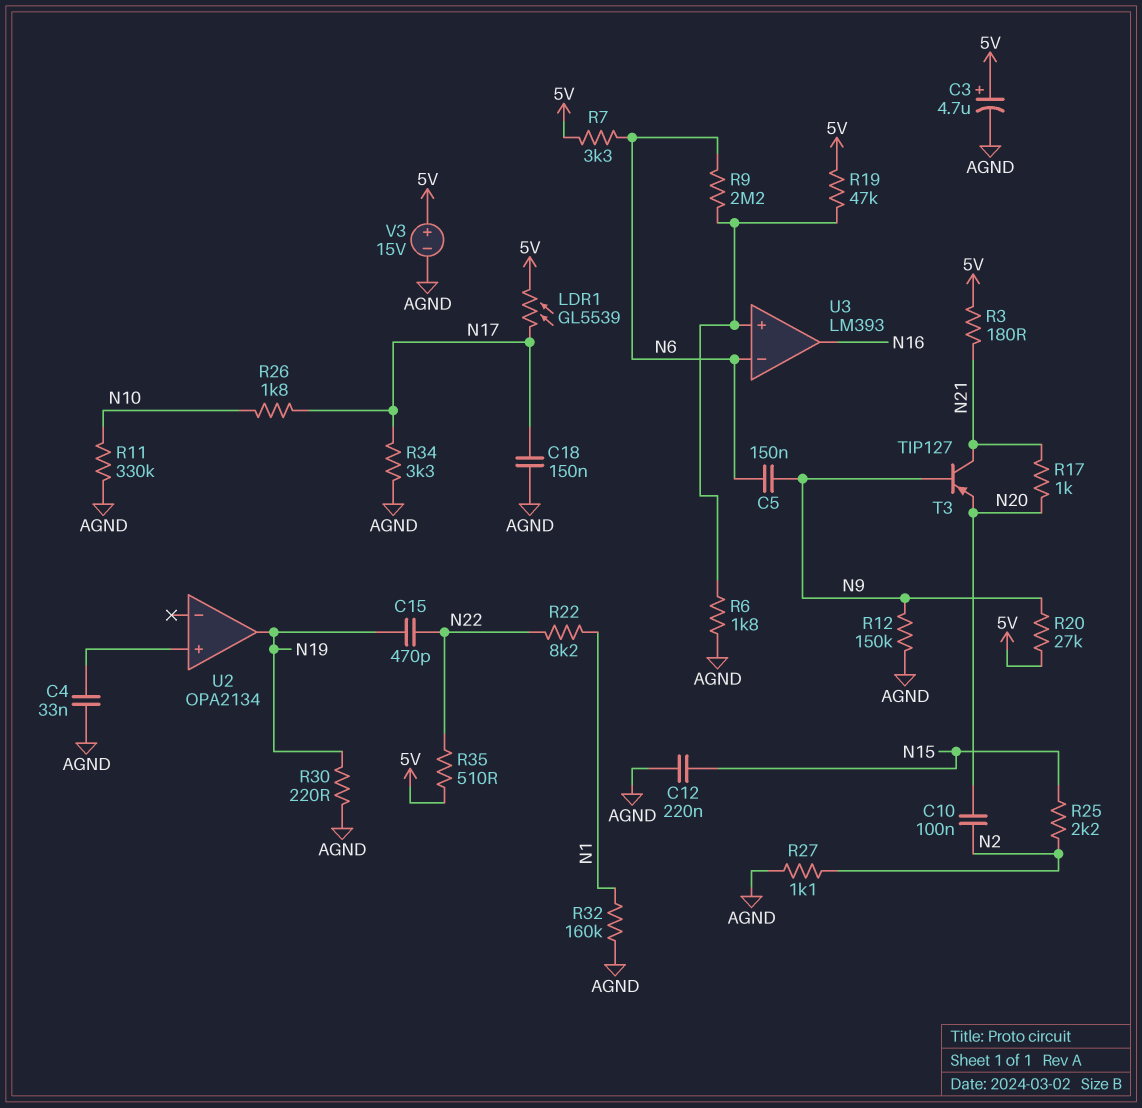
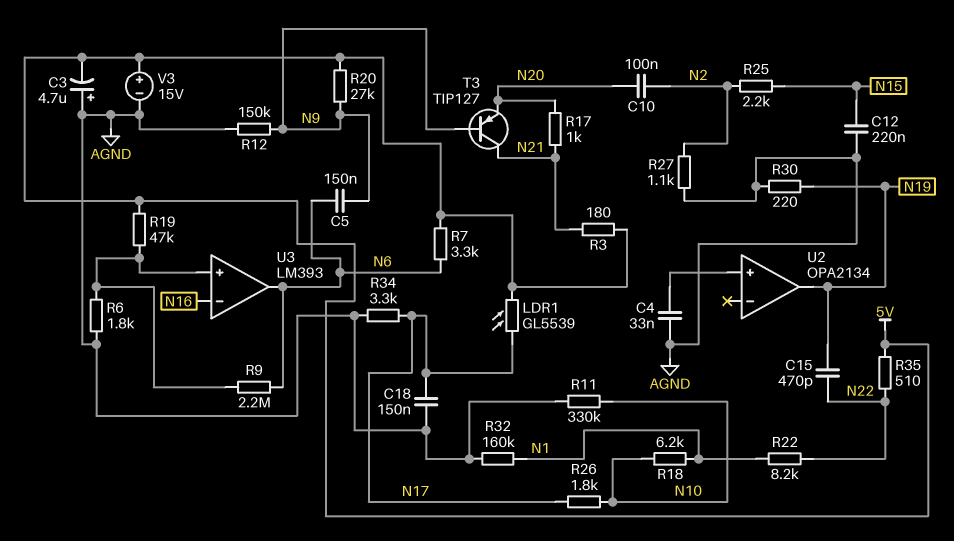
C3: 4.7uF (plus 5V, minus AGND) -> 4.7uF (plus AGND, minus 5V)
R18: none -> 6.2k (N1, N10)
U3 pin in-: N6 -> N16
U3 pin out: N16 -> N6

